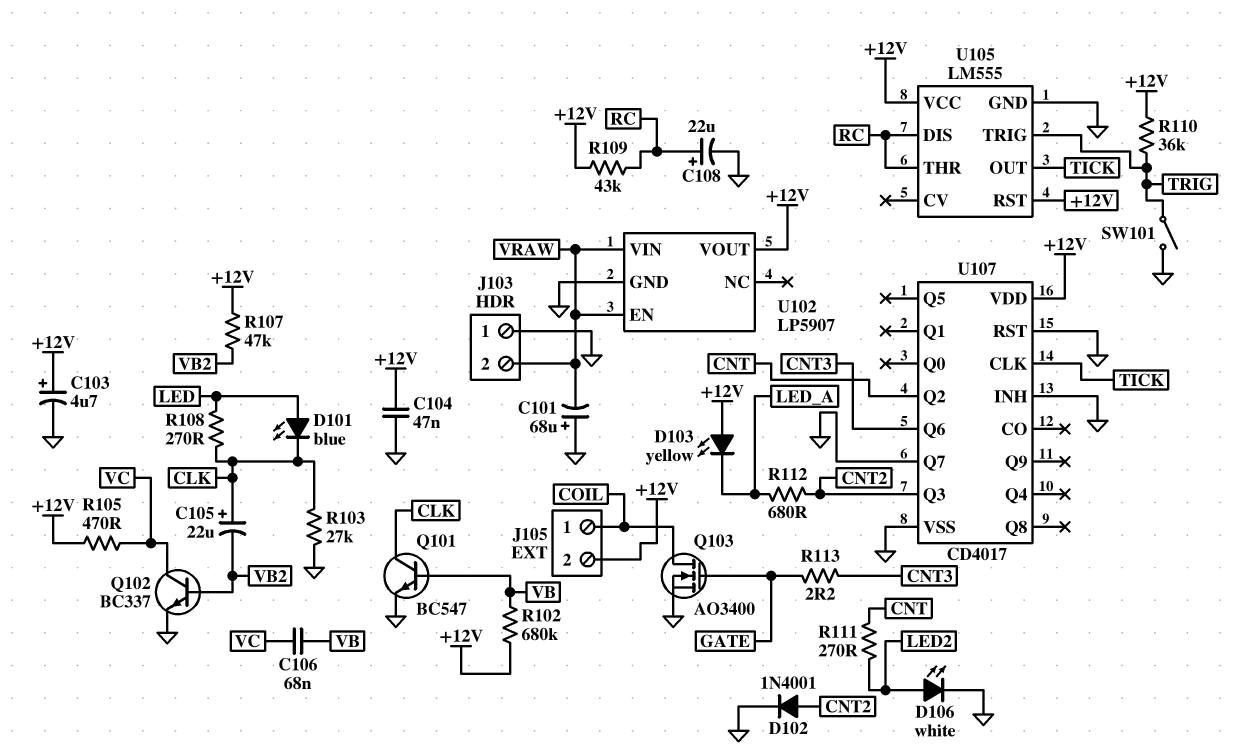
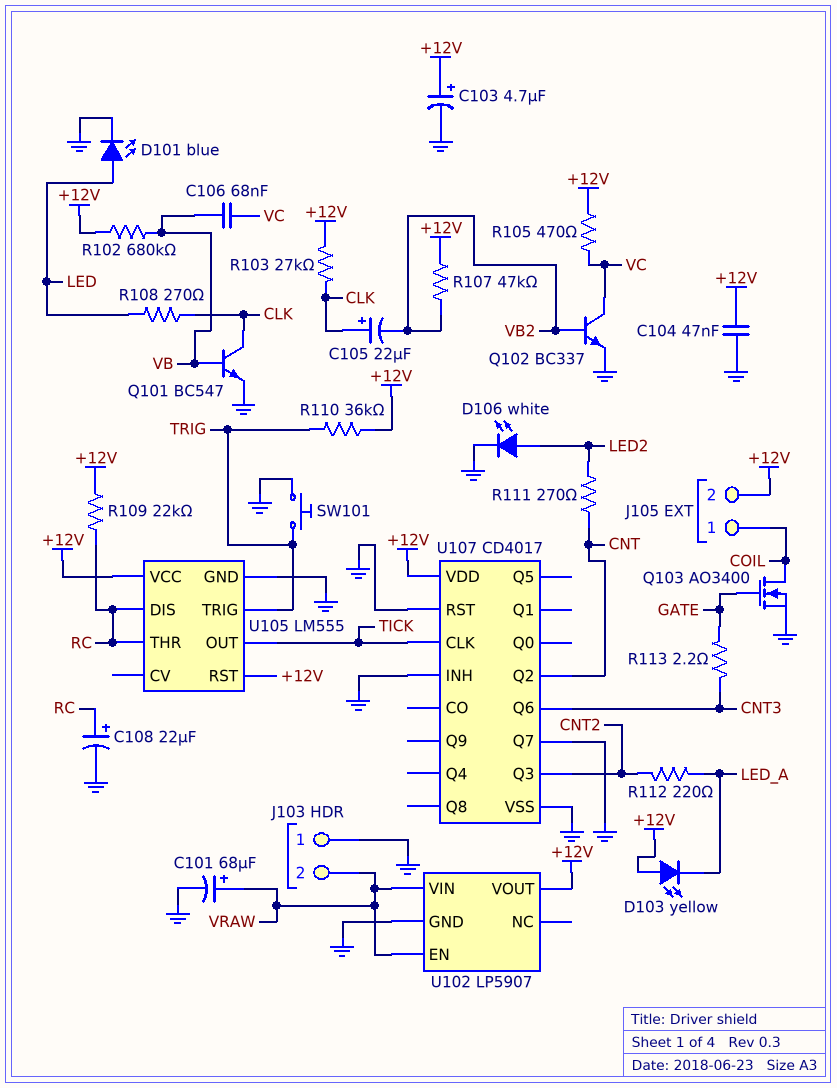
C101: 68uF (plus GND, minus VRAW) -> 68uF (plus VRAW, minus GND)
D101: LED blue (A LED, K CLK) -> LED blue (A LED, K GND)
D102: diode 1N4001 (A CNT2, K GND) -> none
R103: 27k (CLK, GND) -> 27k (+12V, CLK)
R109: 43k (+12V, RC) -> 22k (+12V, RC)
R112: 680 (CNT2, LED_A) -> 220 (CNT2, LED_A)
SW101: switch (GND, TRIG) -> button (GND, TRIG)

